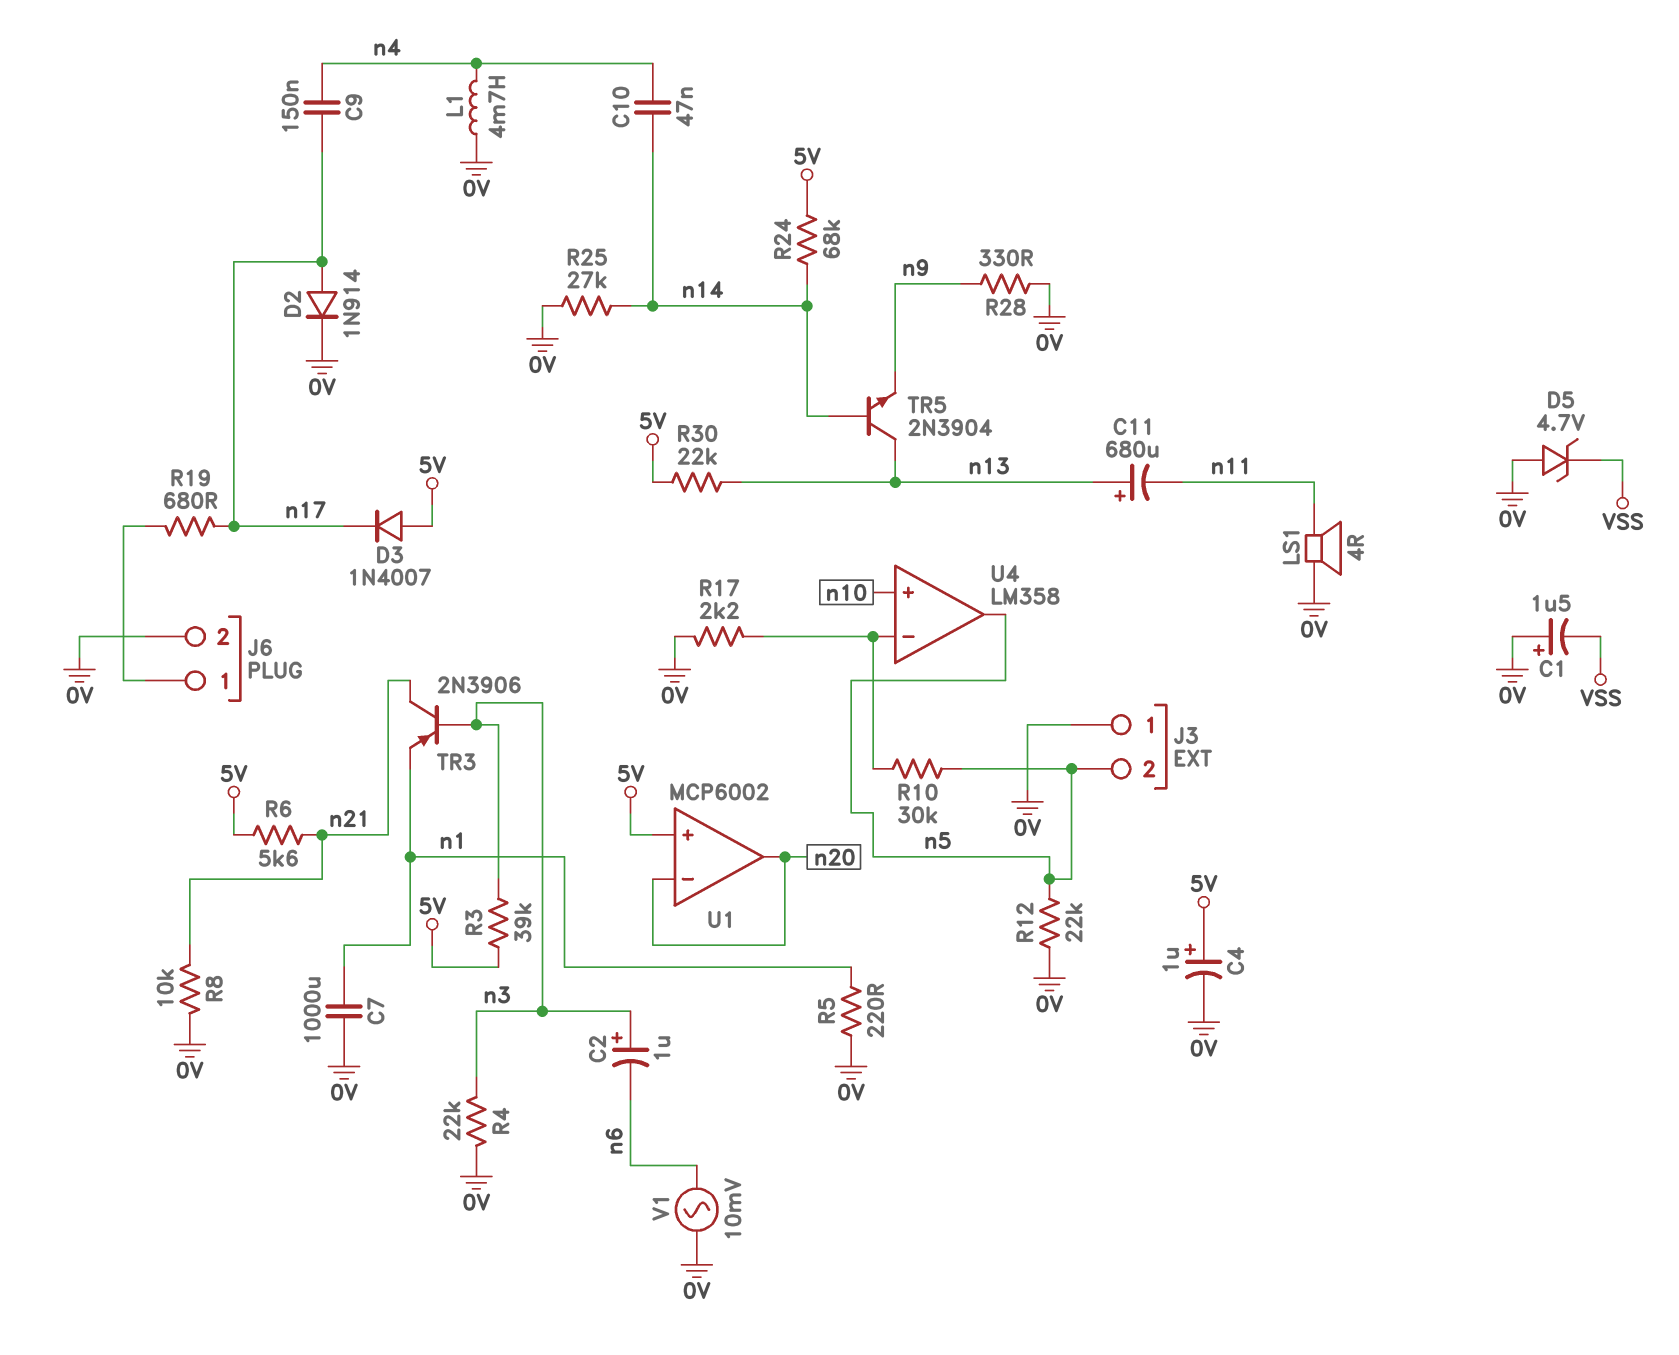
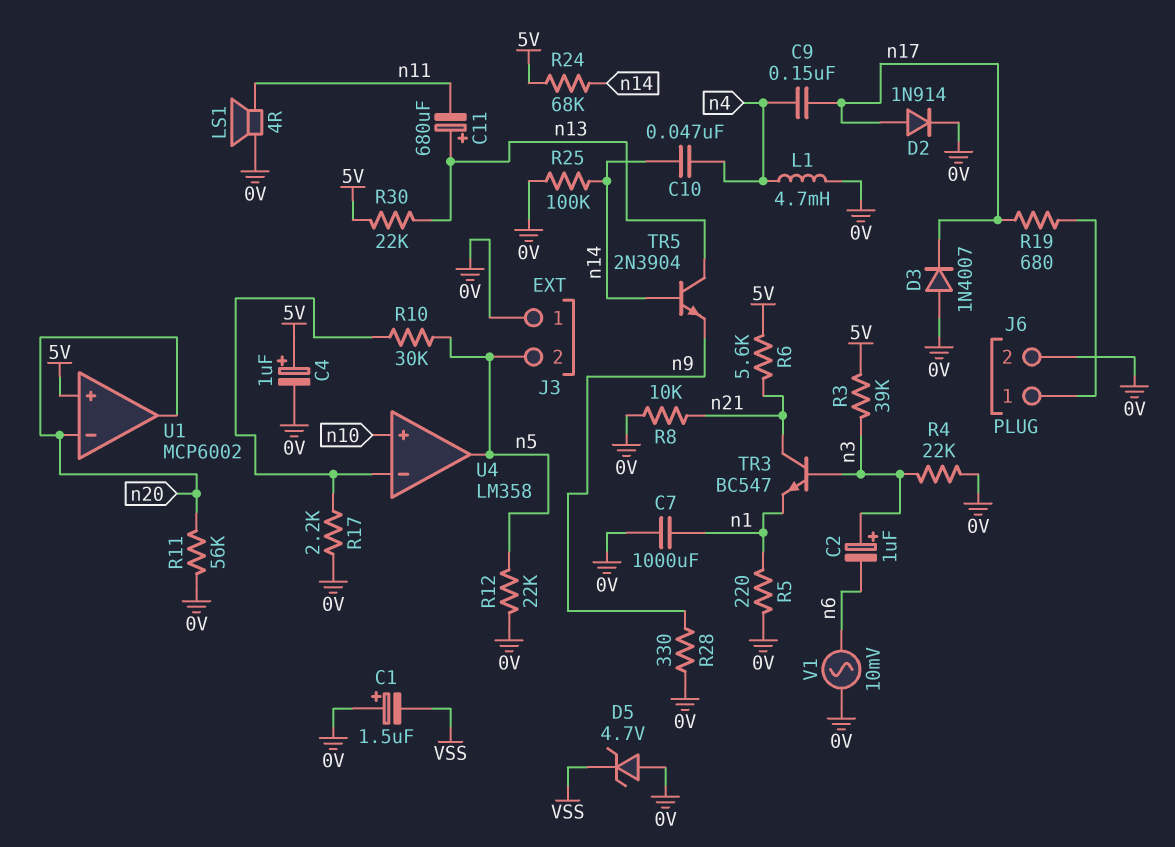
D3: diode 1N4007 (A 5V, K n17) -> diode 1N4007 (A 0V, K n17)
R11: none -> 56k (0V, n20)
R25: 27k (0V, n14) -> 100k (0V, n14)
TR3: PNP 2N3906 (B n3, C n21, E n1) -> NPN BC547 (B n3, C n21, E n1)

